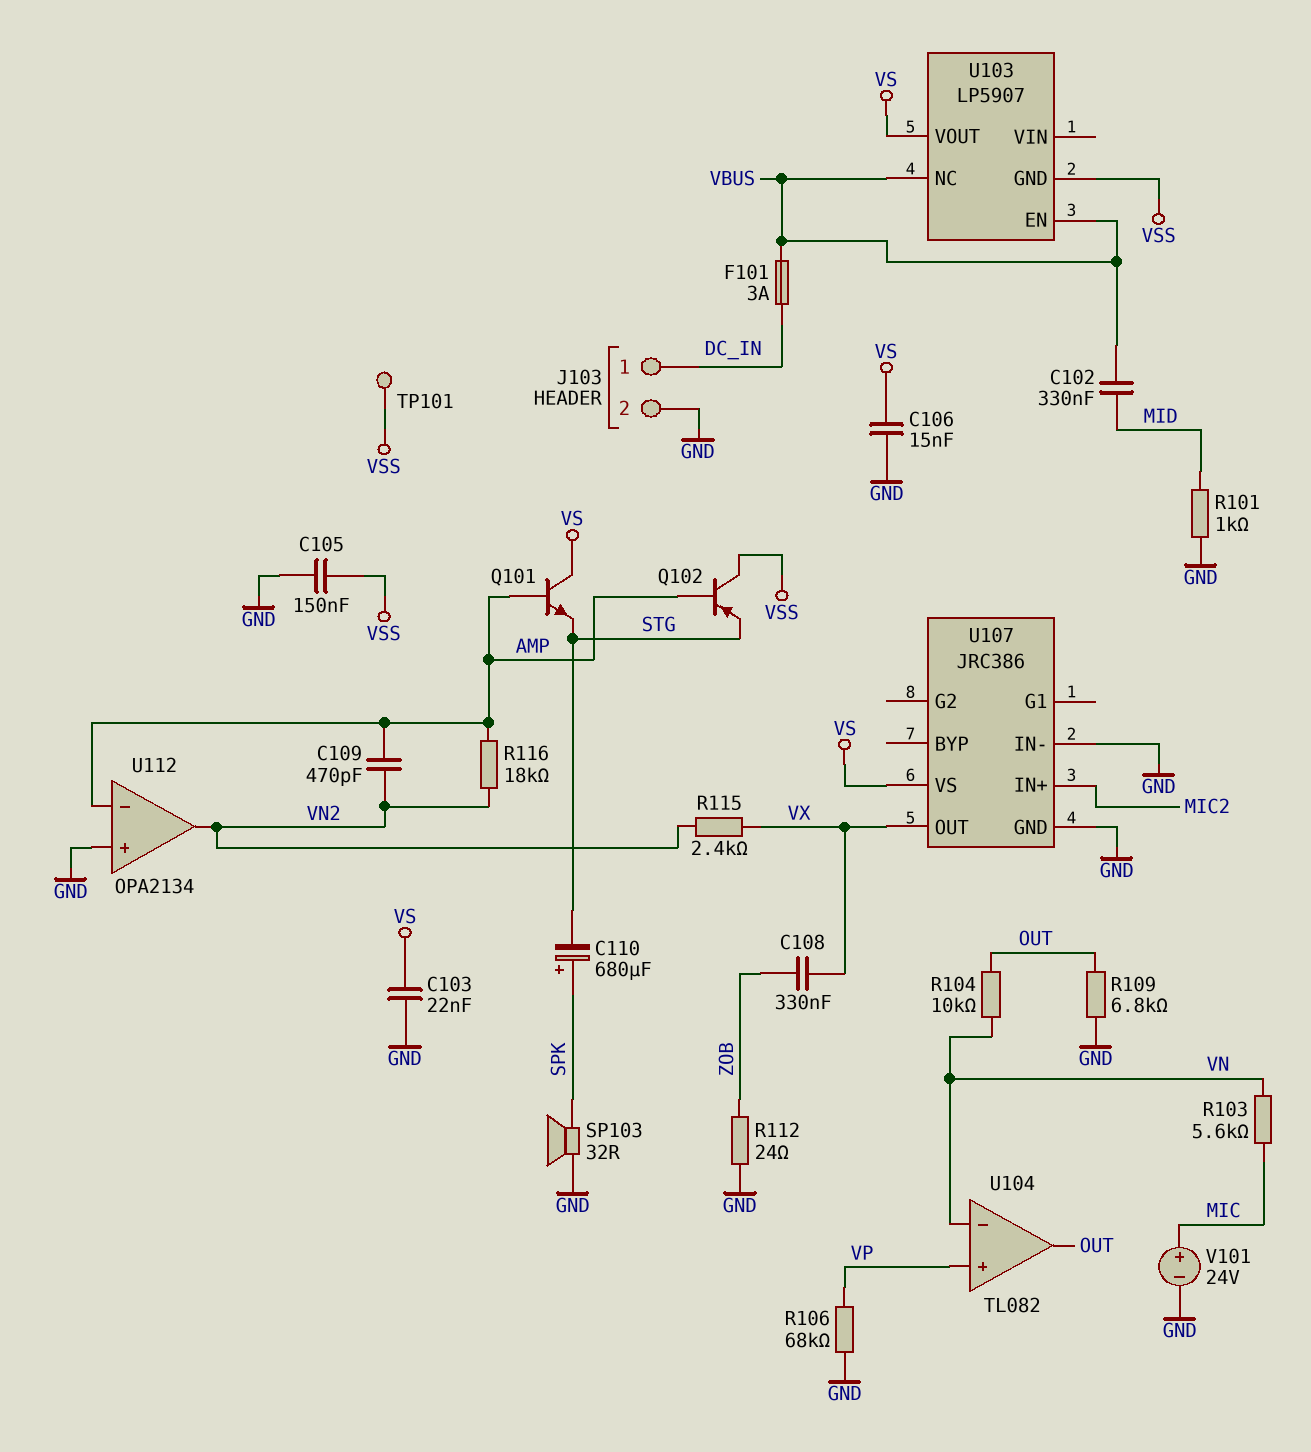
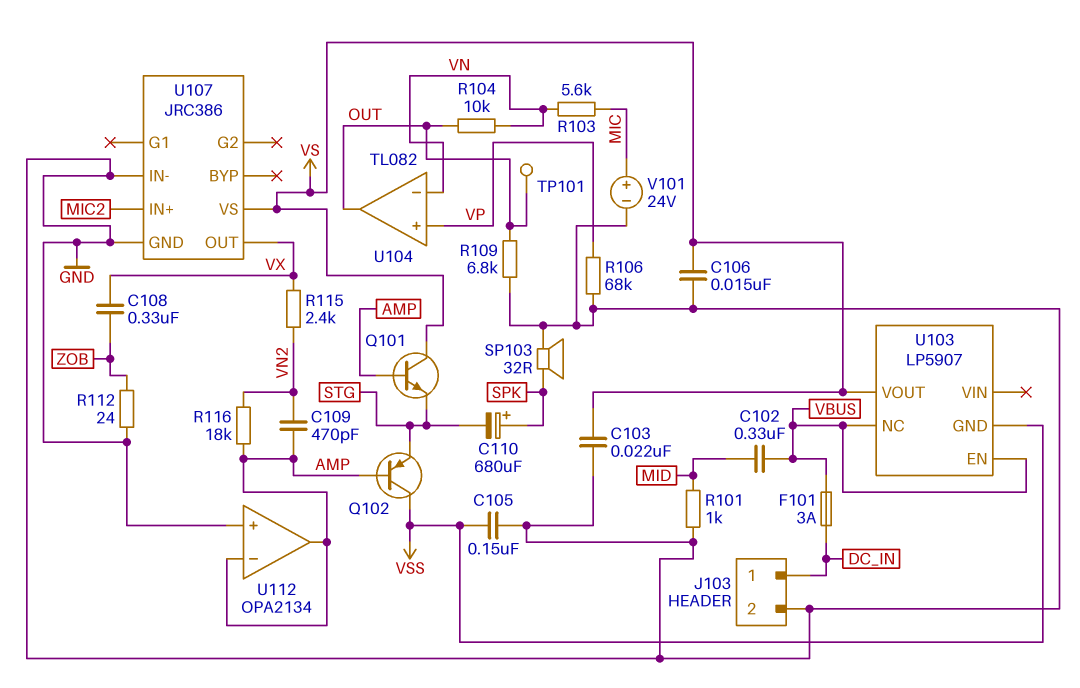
TP101: test point (VSS) -> test point (OUT)
U112 pin out: VN2 -> AMP

